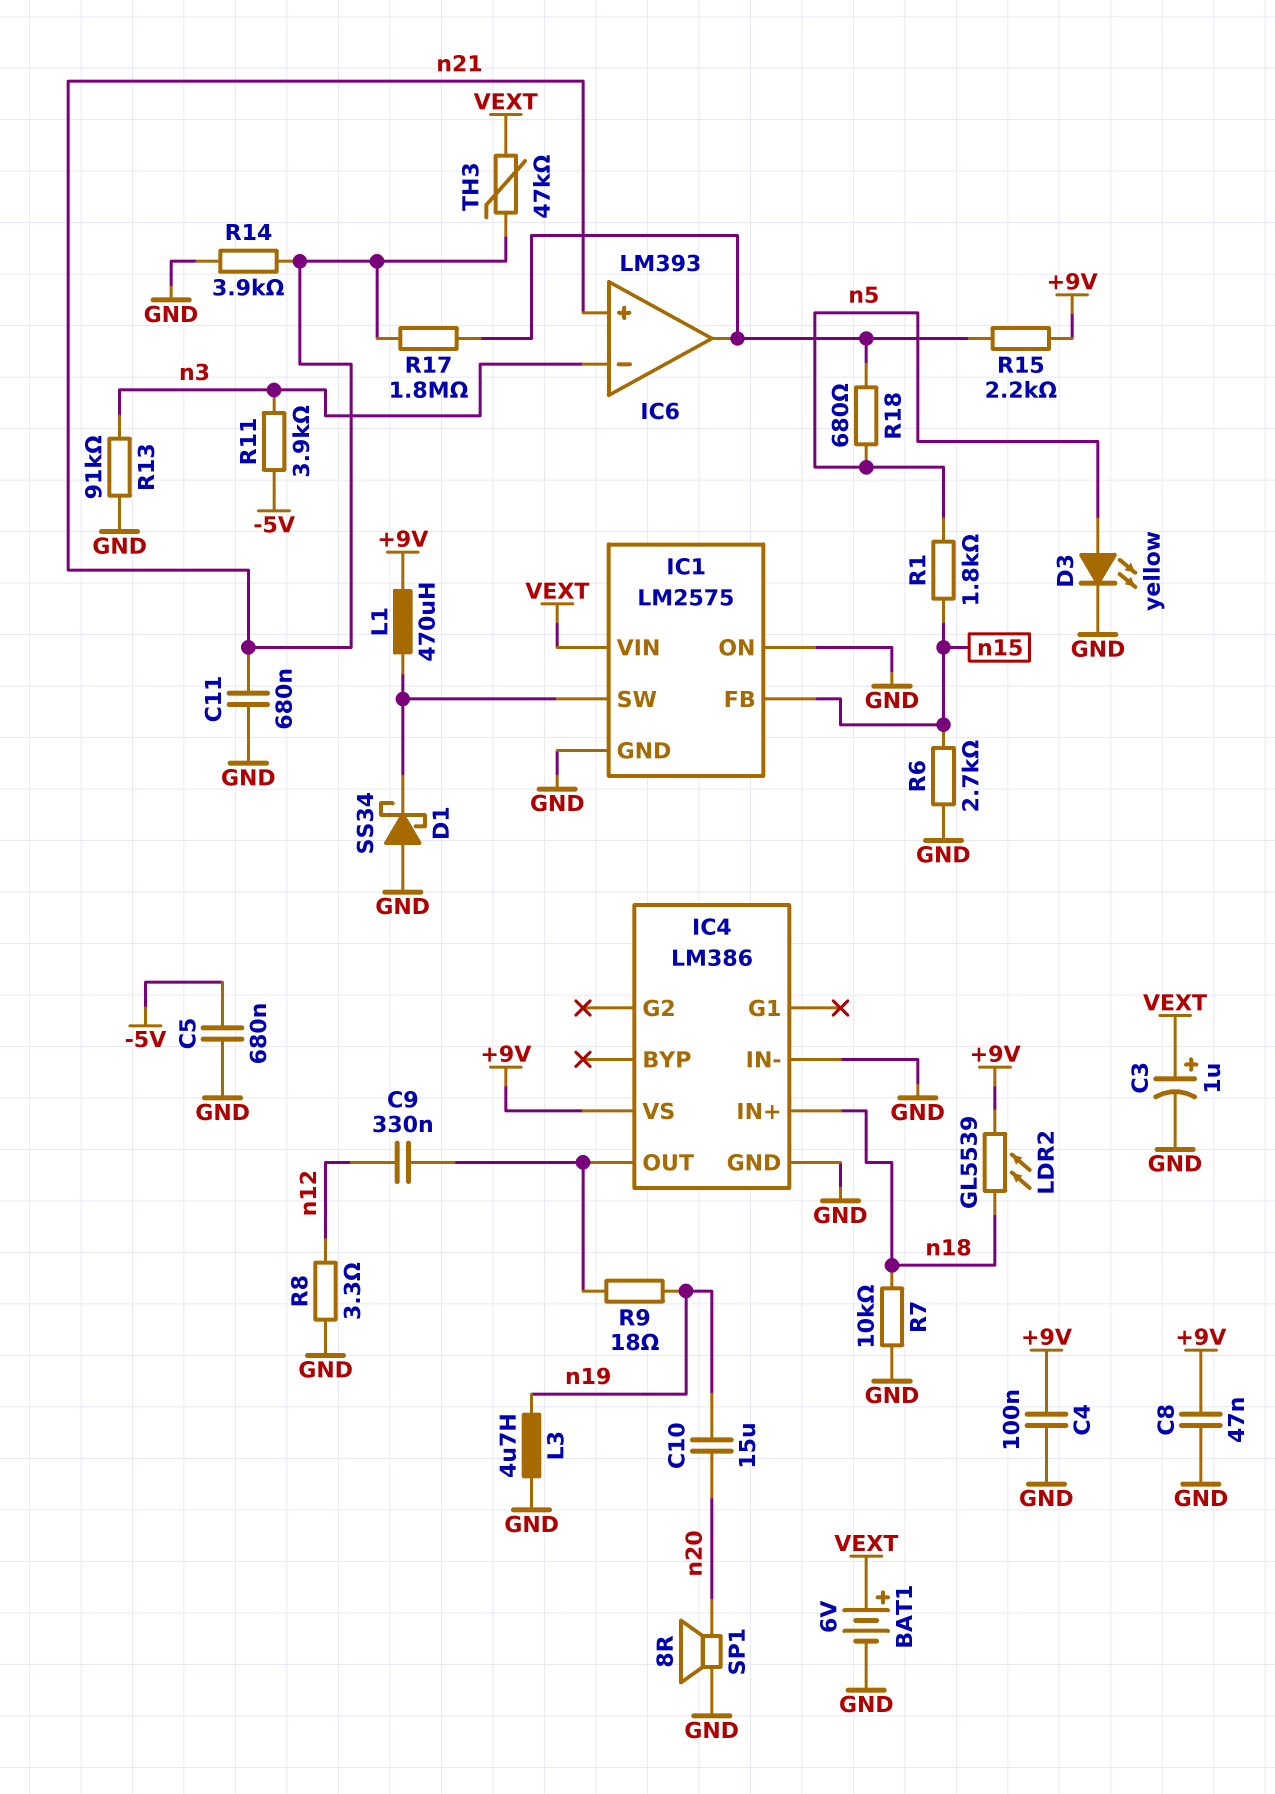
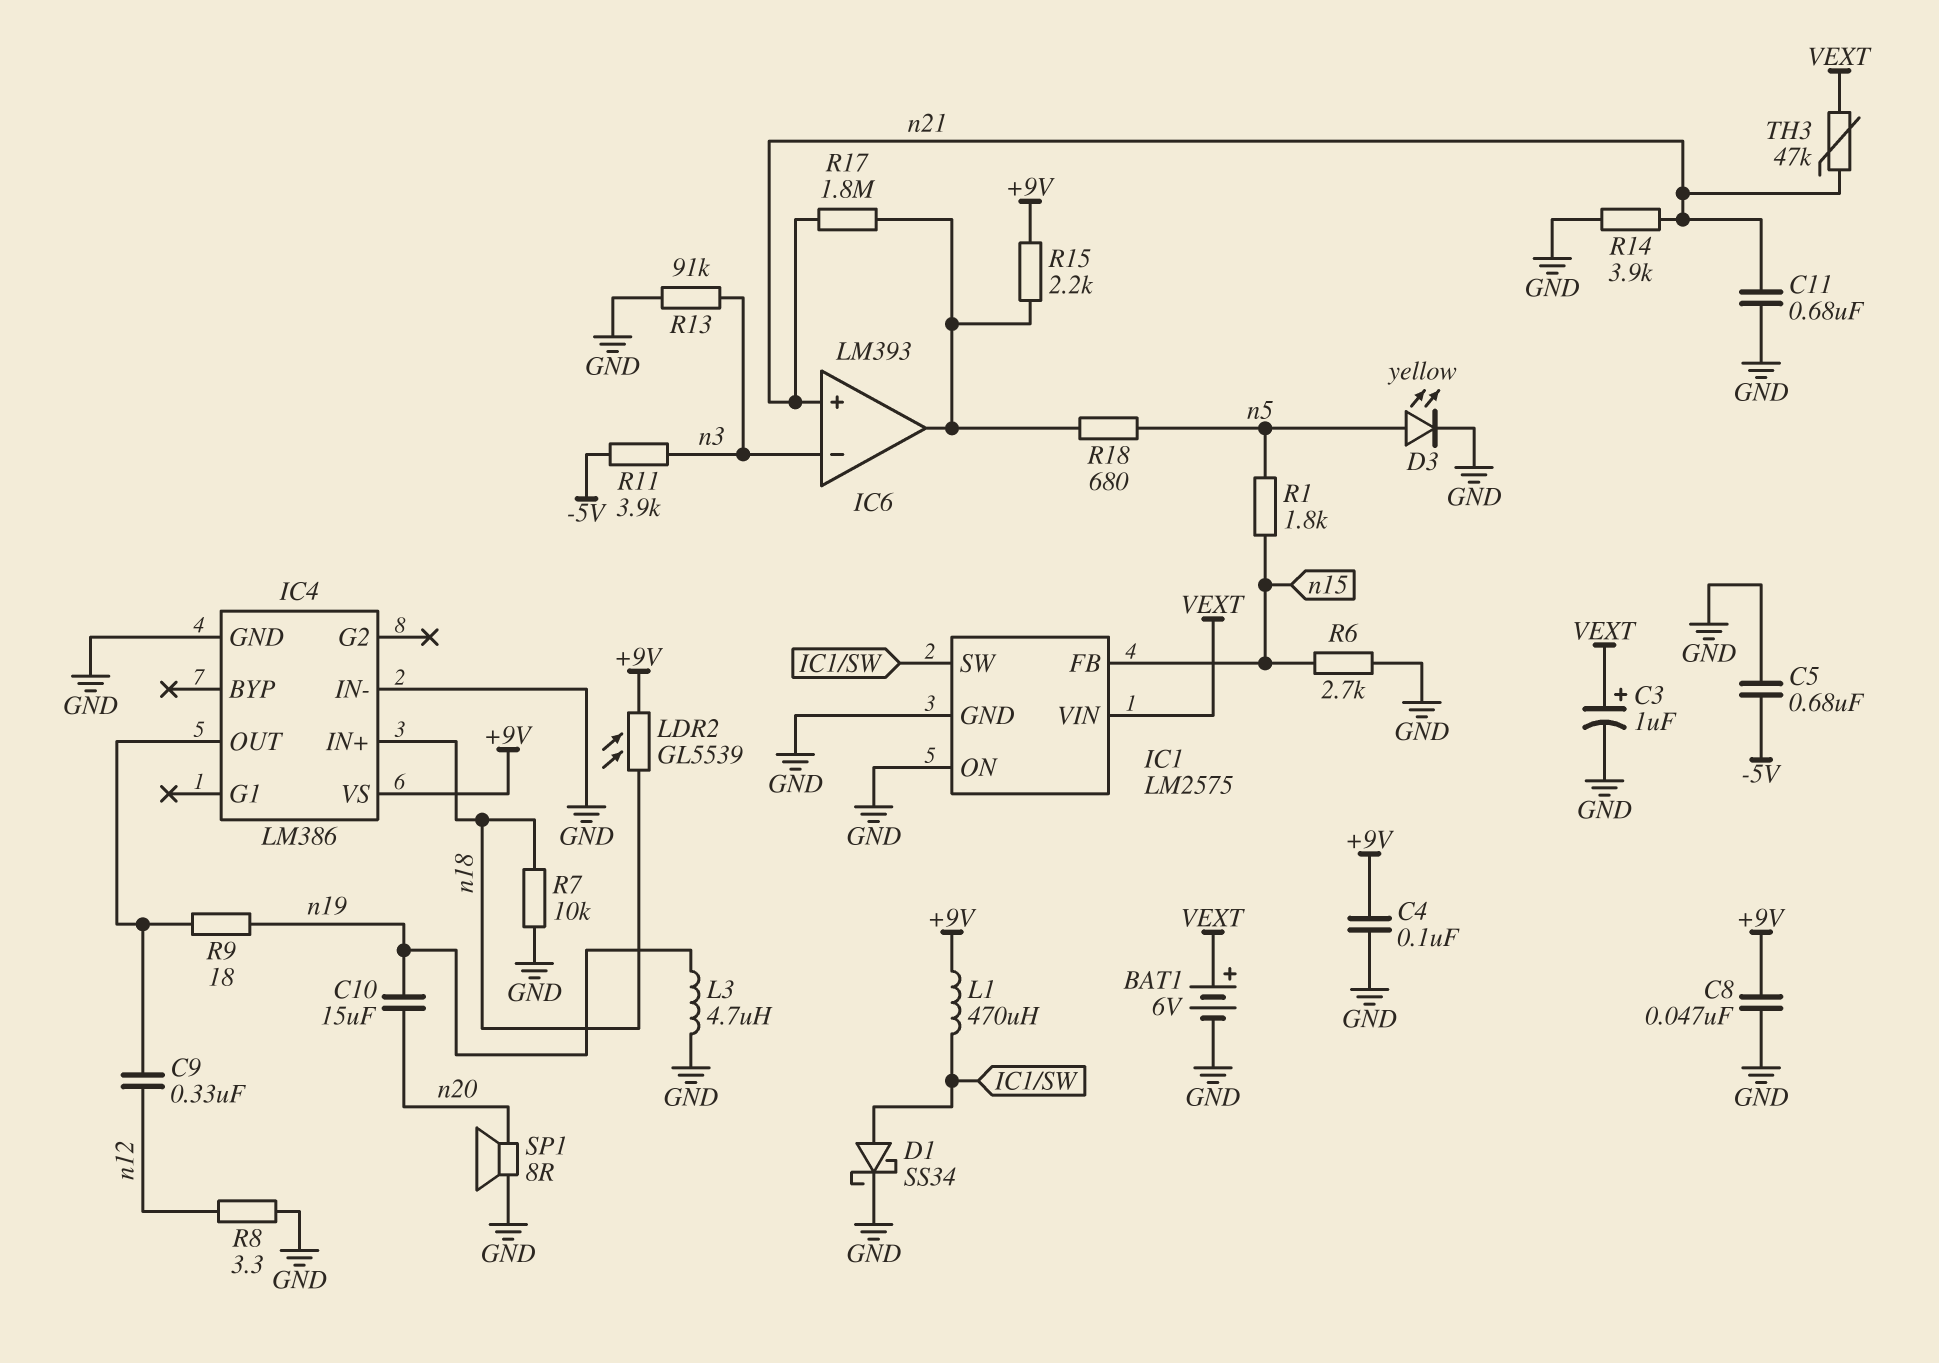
D1: schottky SS34 (A GND, K IC1/SW) -> schottky SS34 (A IC1/SW, K GND)

